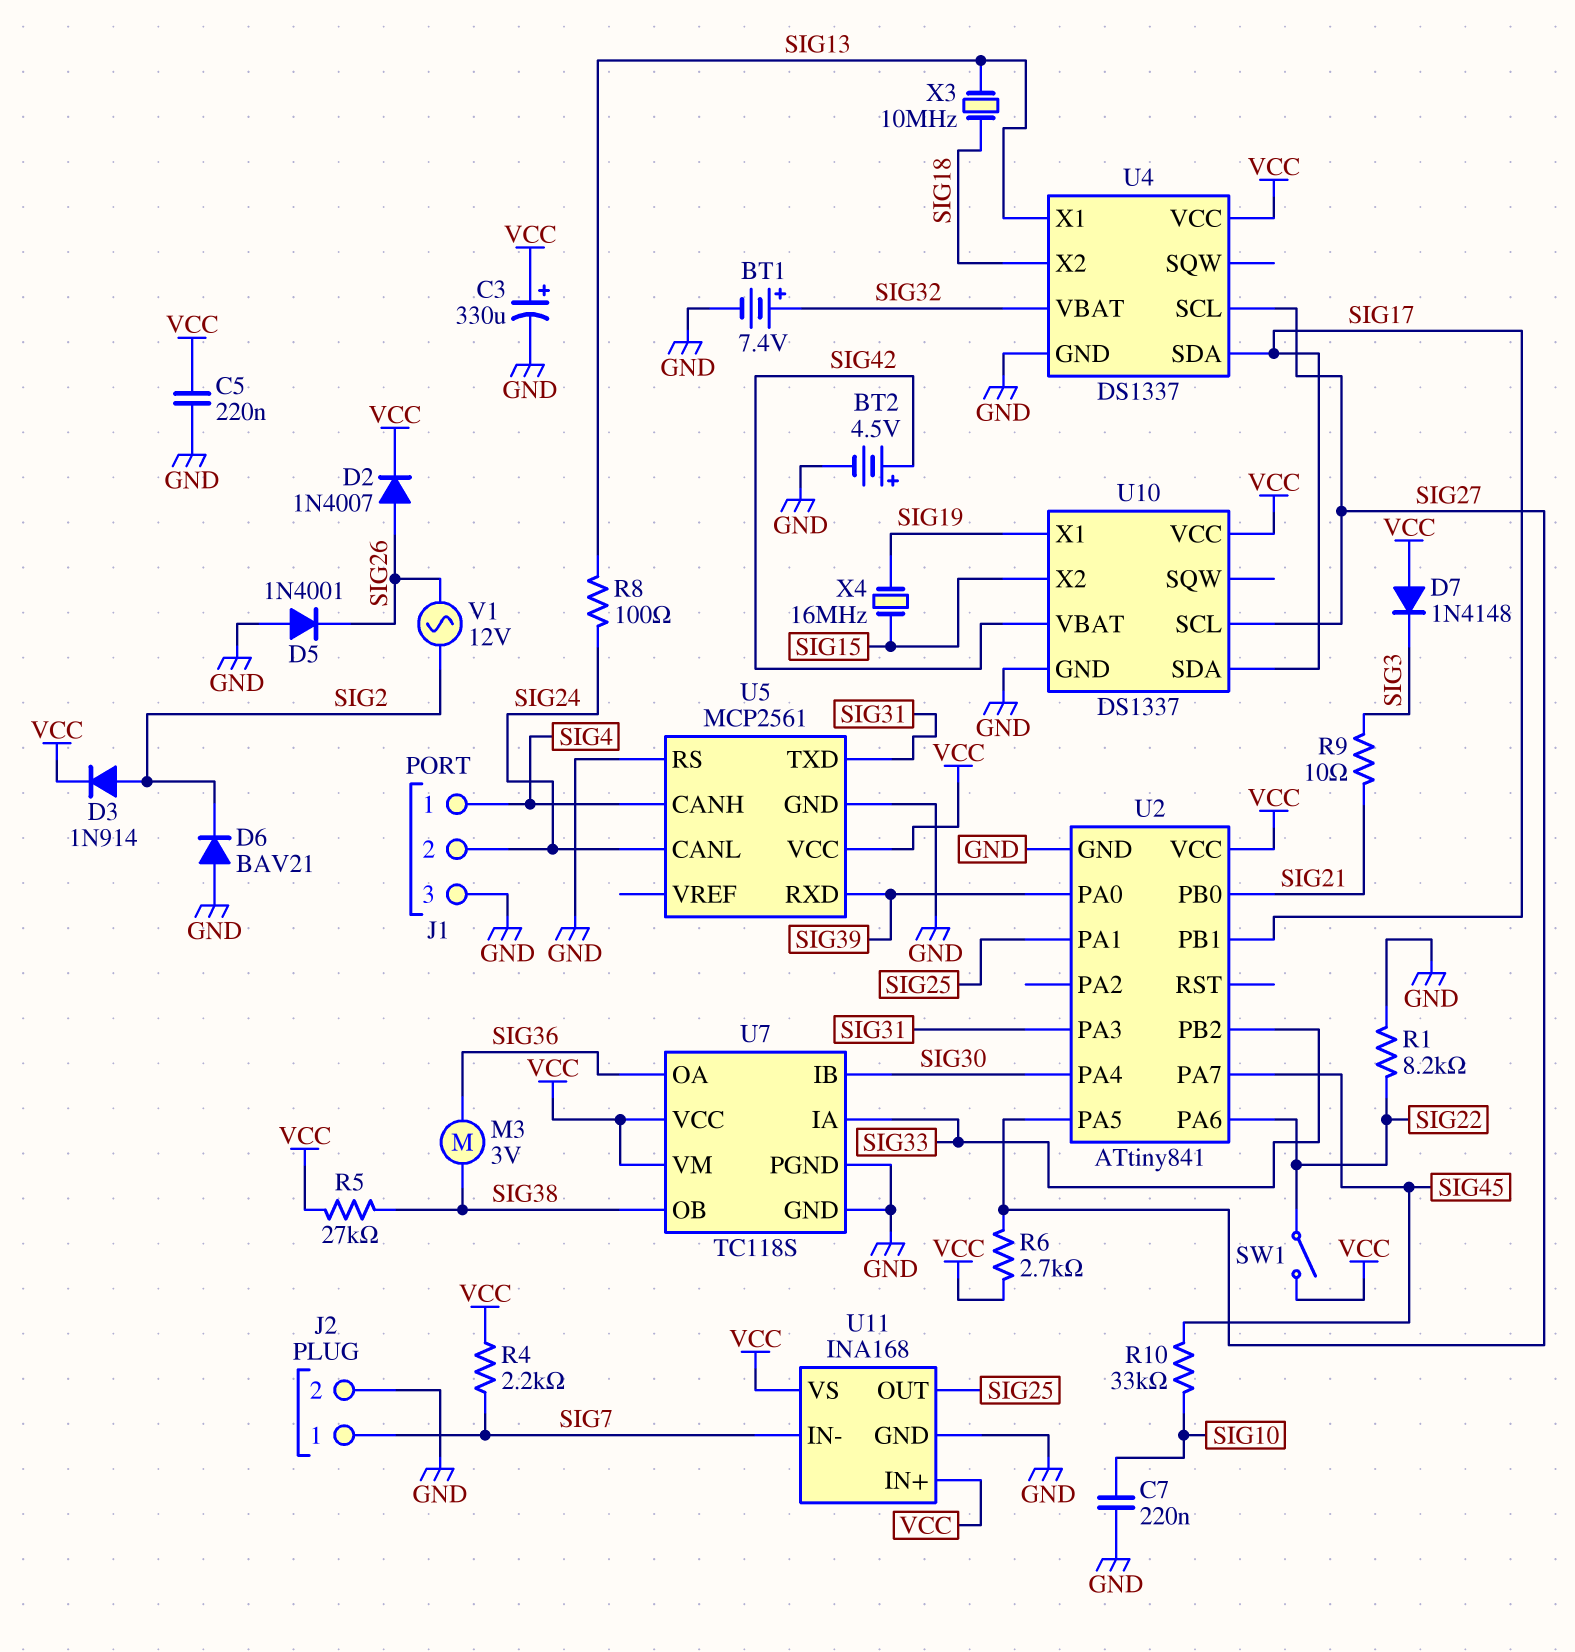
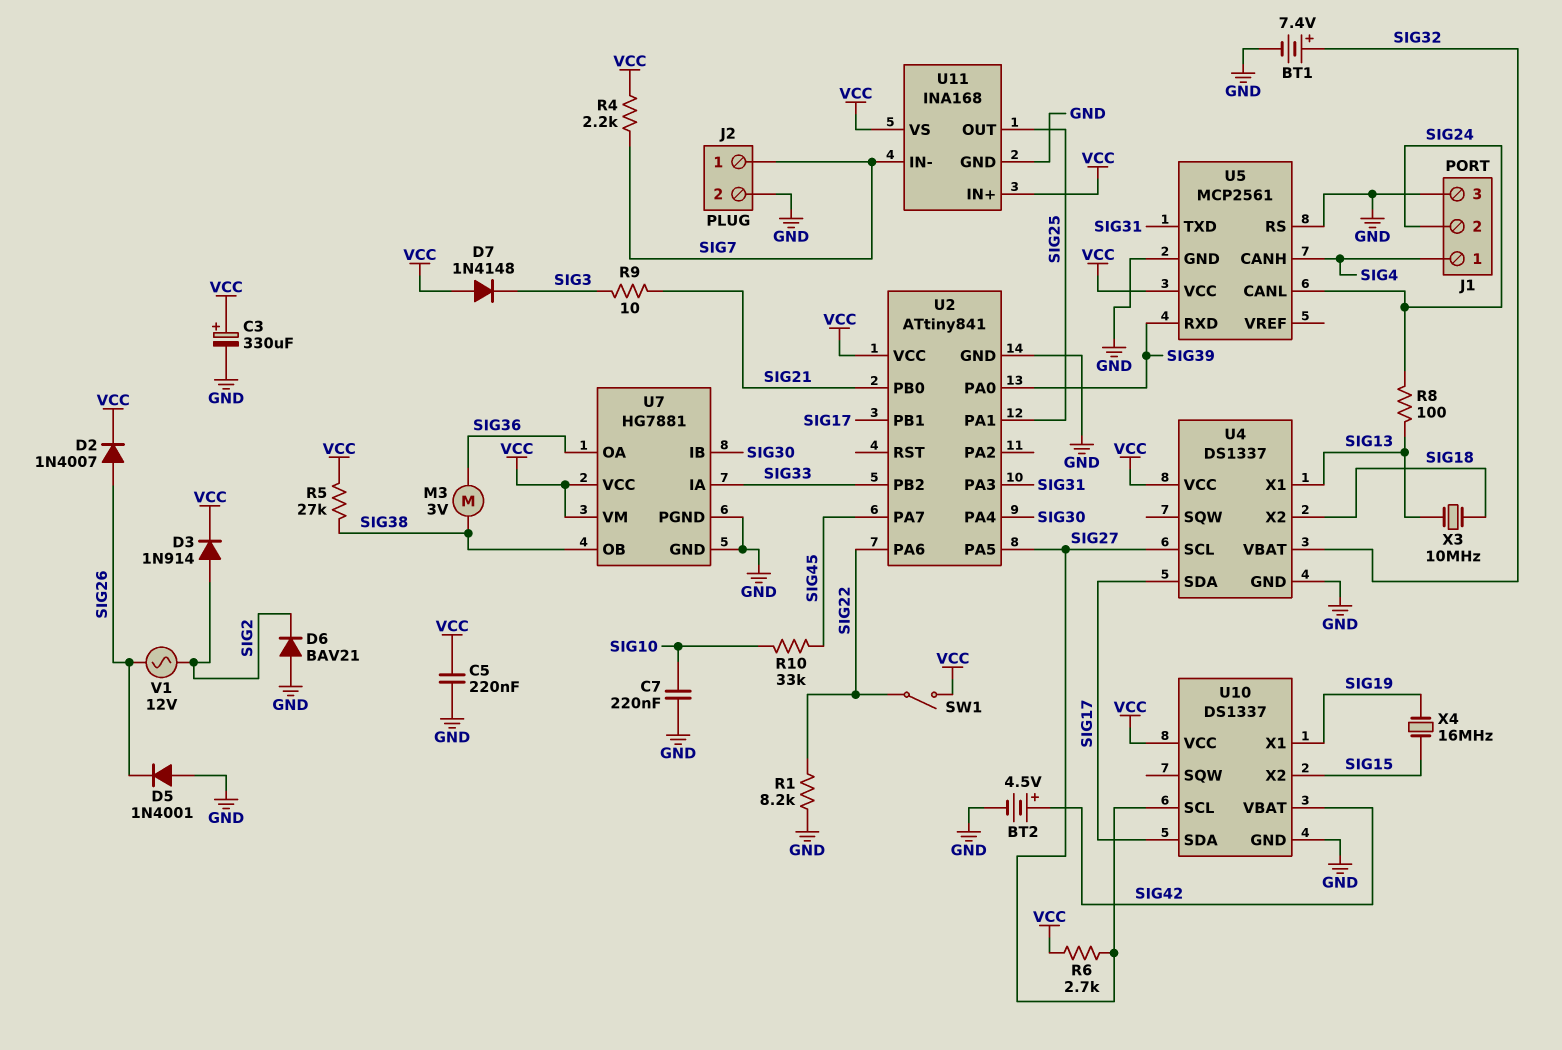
U7: TC118S -> HG7881

